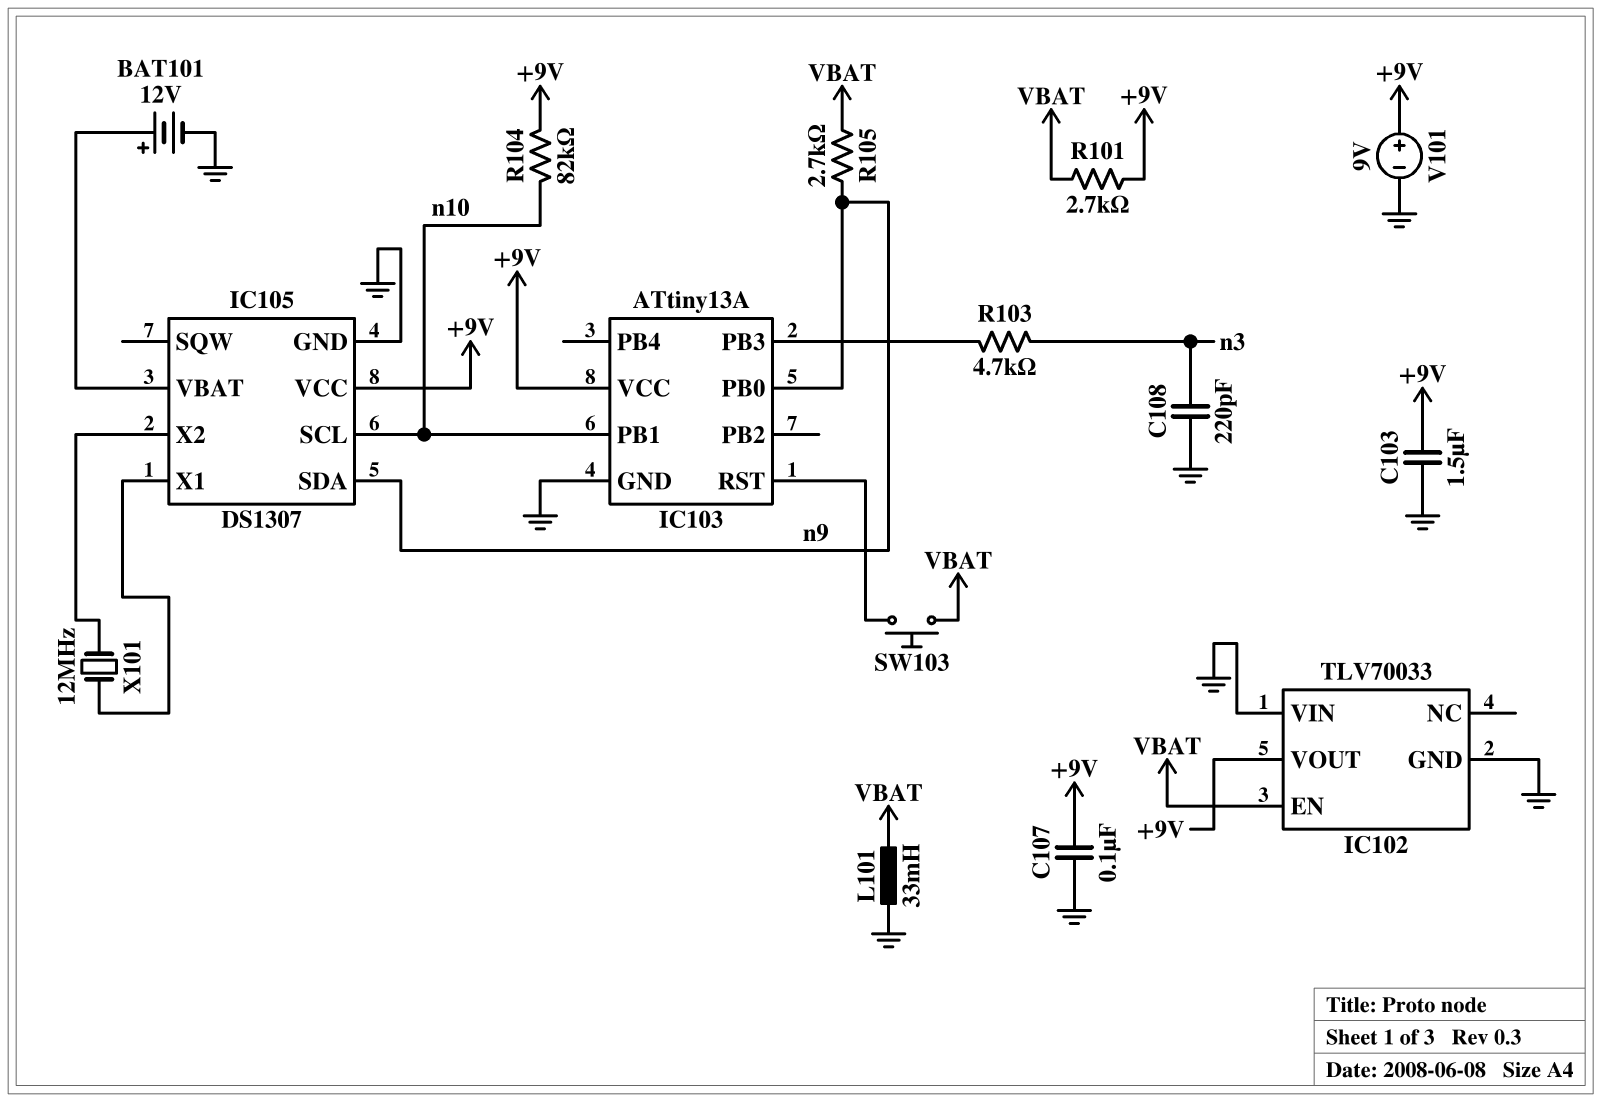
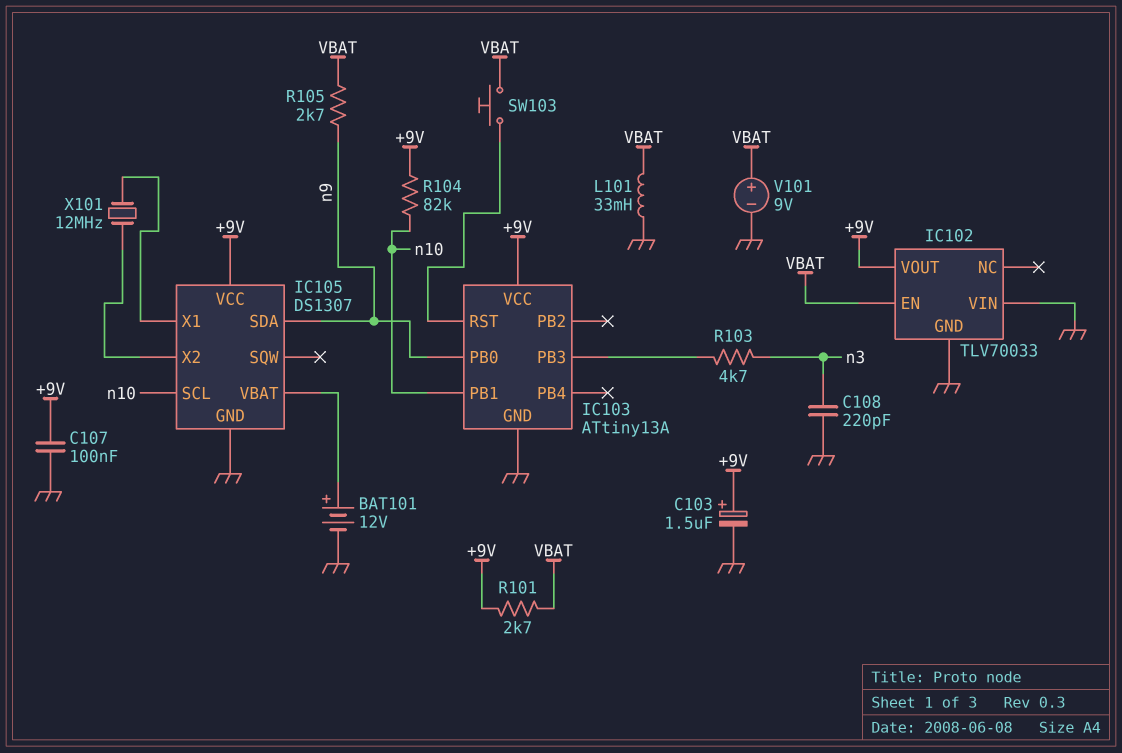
C103: 1.5uF (+9V, GND) -> 1.5uF (plus +9V, minus GND)
V101: 9V (plus +9V, minus GND) -> 9V (plus VBAT, minus GND)

